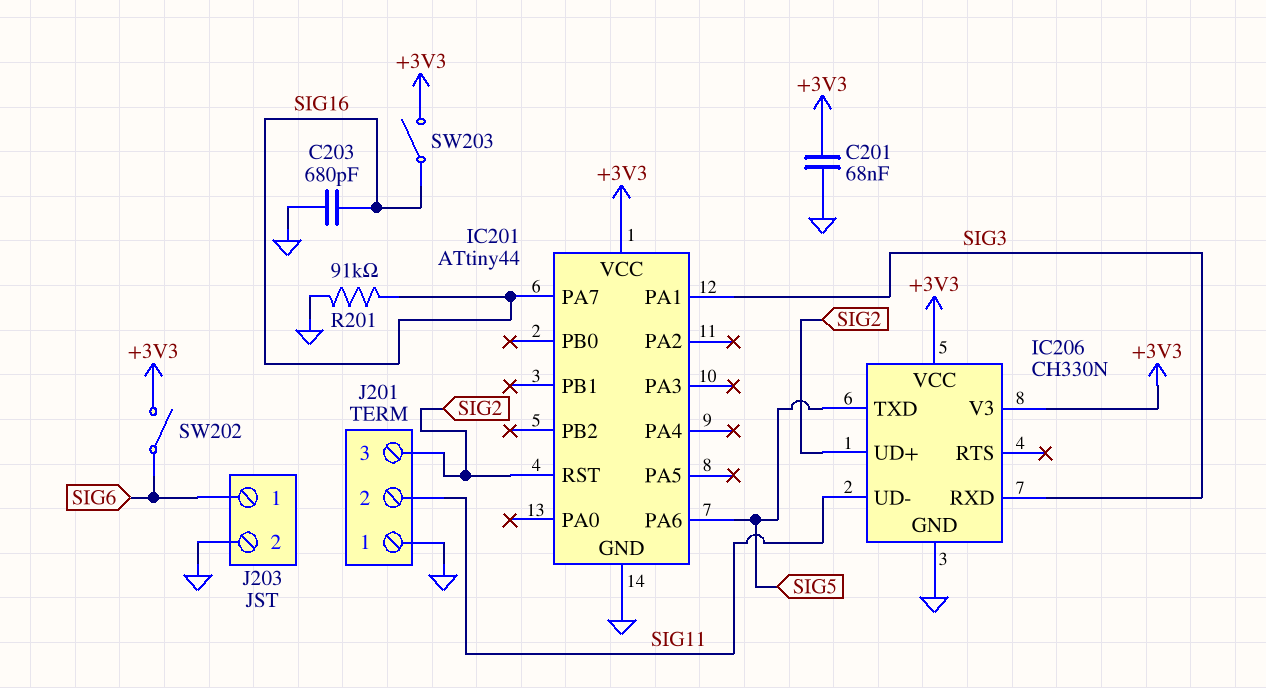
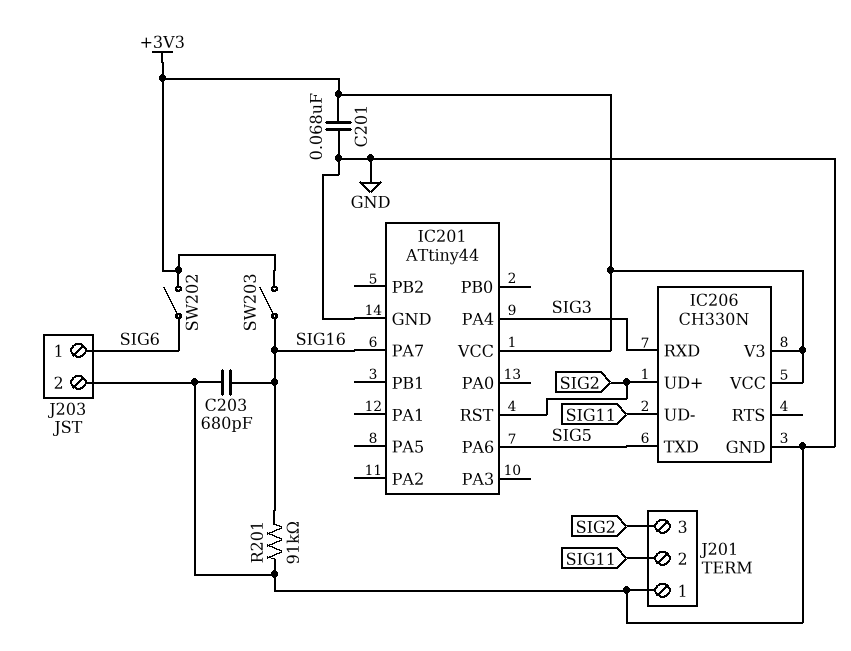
IC201 pin PA1: SIG3 -> none
IC201 pin PA4: none -> SIG3

